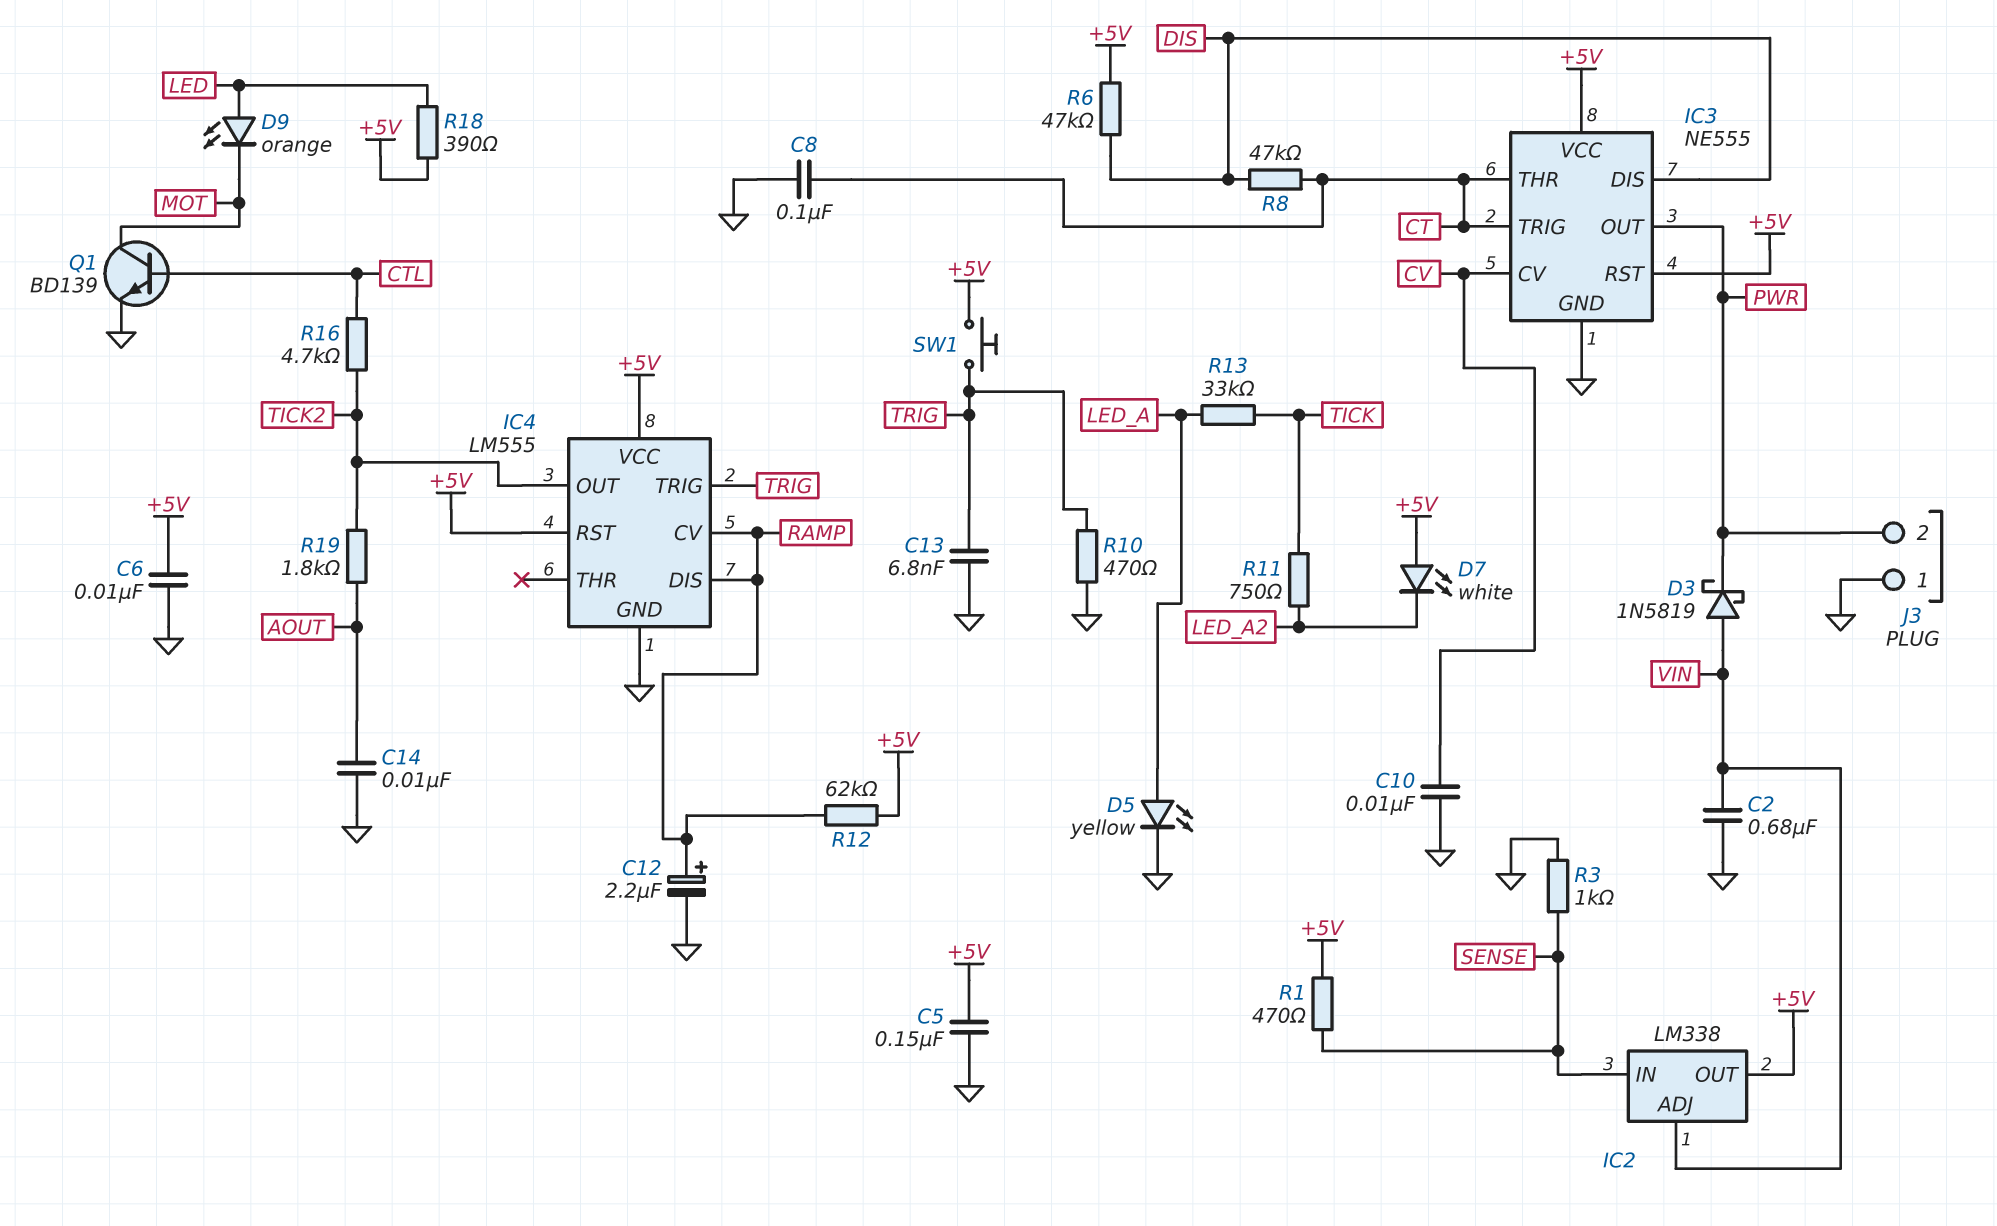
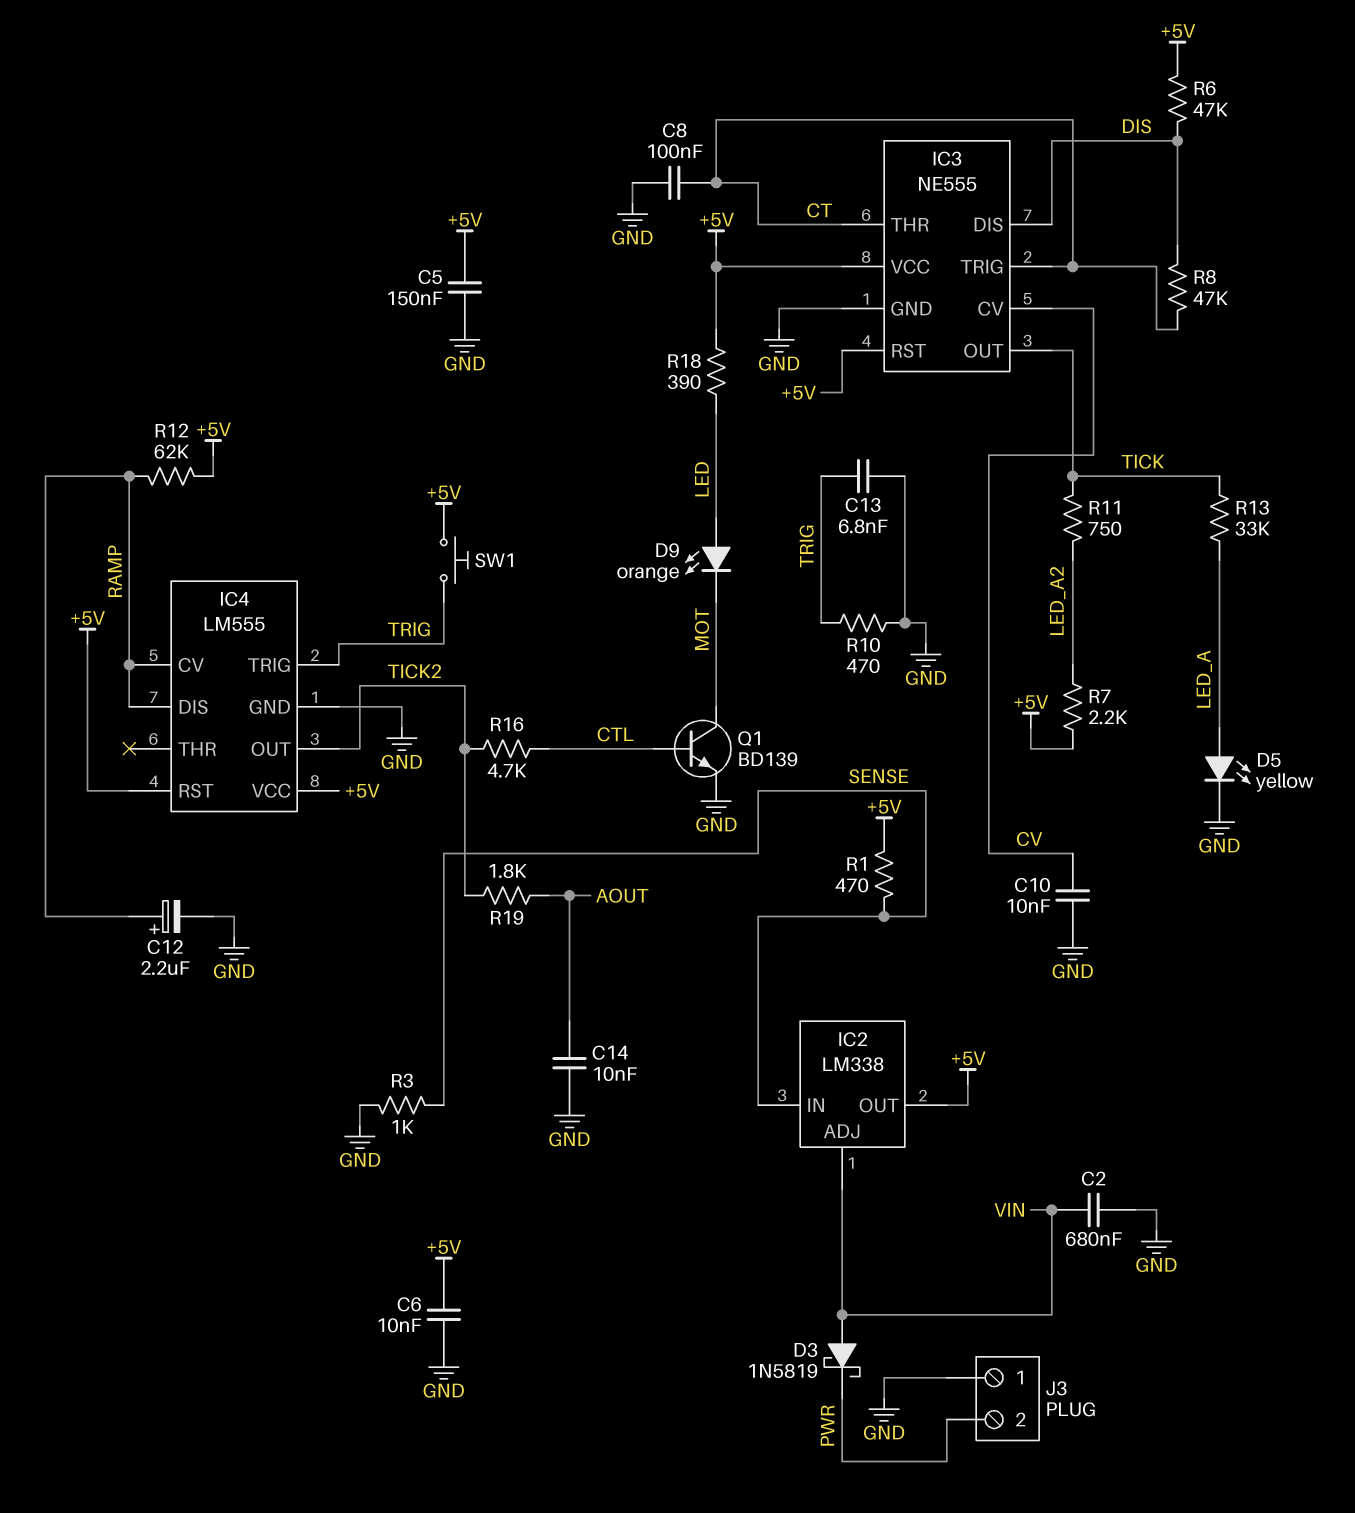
D7: LED white (A +5V, K LED_A2) -> none
IC3 pin OUT: PWR -> TICK
R7: none -> 2.2k (+5V, LED_A2)

